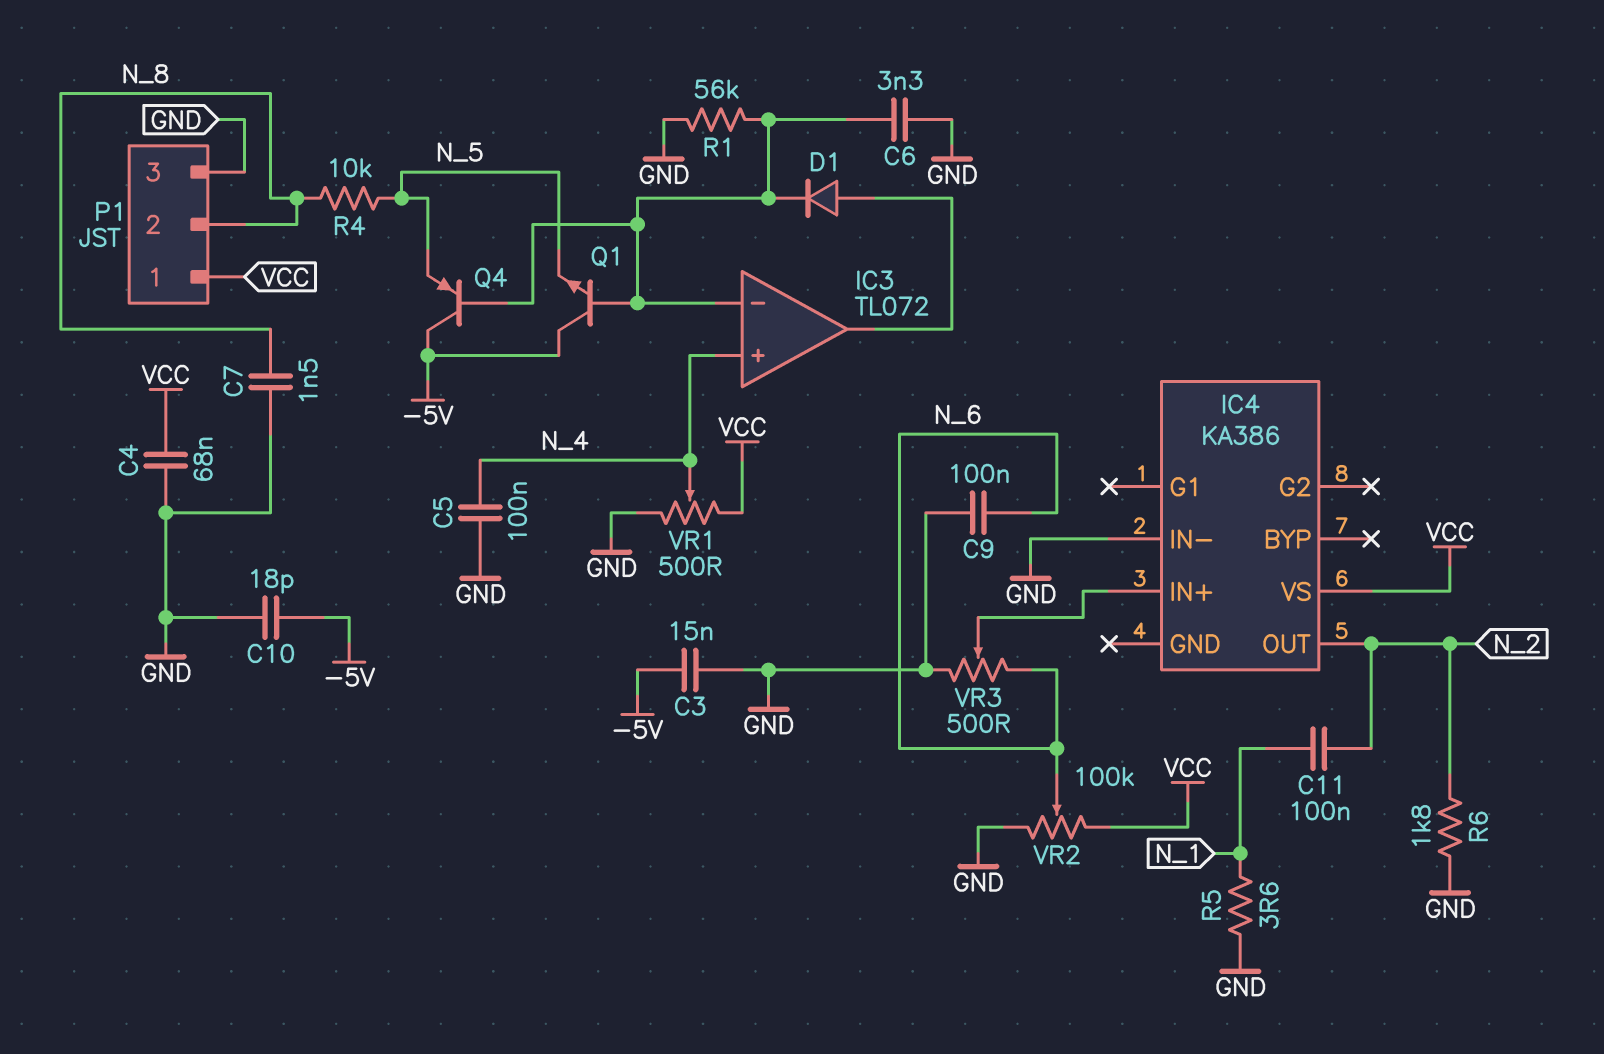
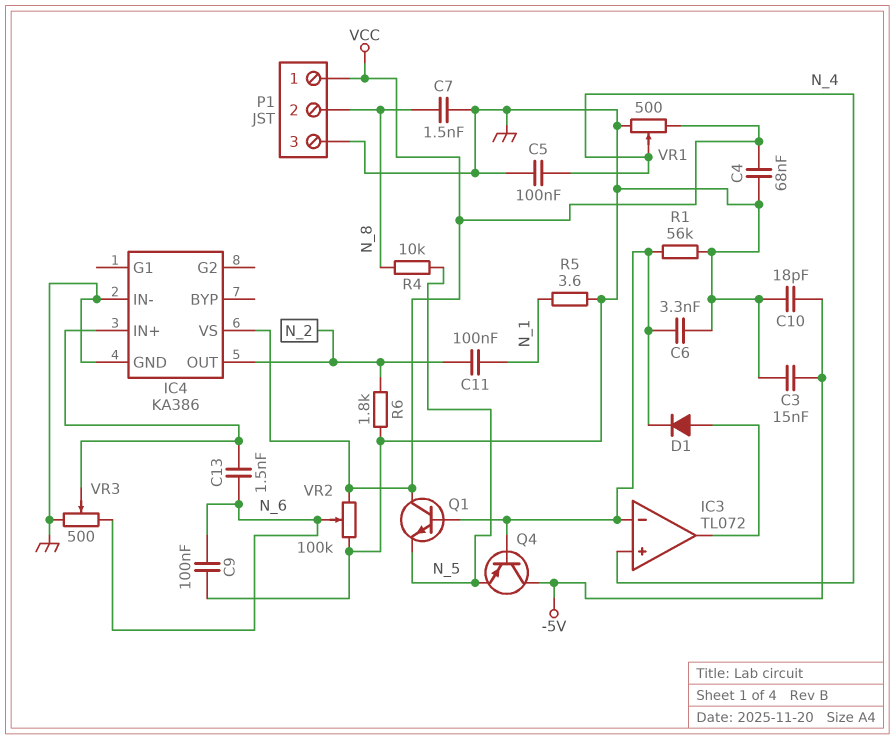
C13: none -> 1.5nF (IC4/IN+, N_6)
IC4 pin GND: none -> GND
Q1: NPN (B IC3/in-, C -5V, E N_5) -> NPN (B IC3/in-, C VCC, E N_5)

